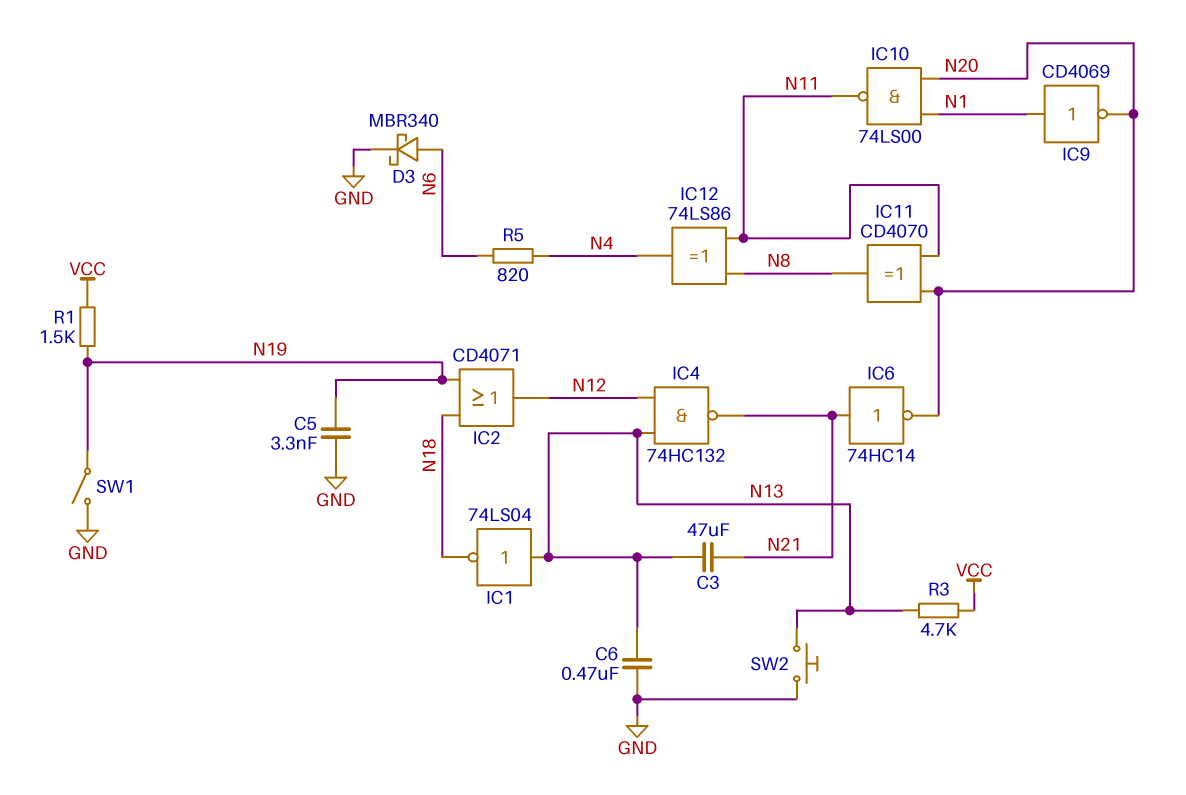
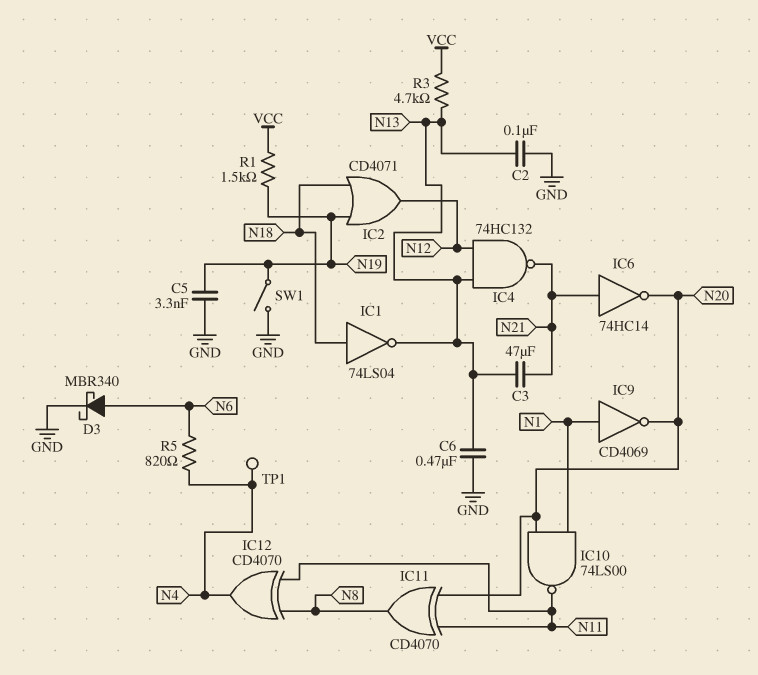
C2: none -> 100nF (GND, N13)
IC1: NOT 74LS04 (in N13, out N18) -> NOT 74LS04 (in N18, out N13)
IC12: XOR 74LS86 (in N8, in N11, out N4) -> XOR CD4070 (in N8, in N11, out N4)
SW2: button (GND, N13) -> none
TP1: none -> test point (N4)

